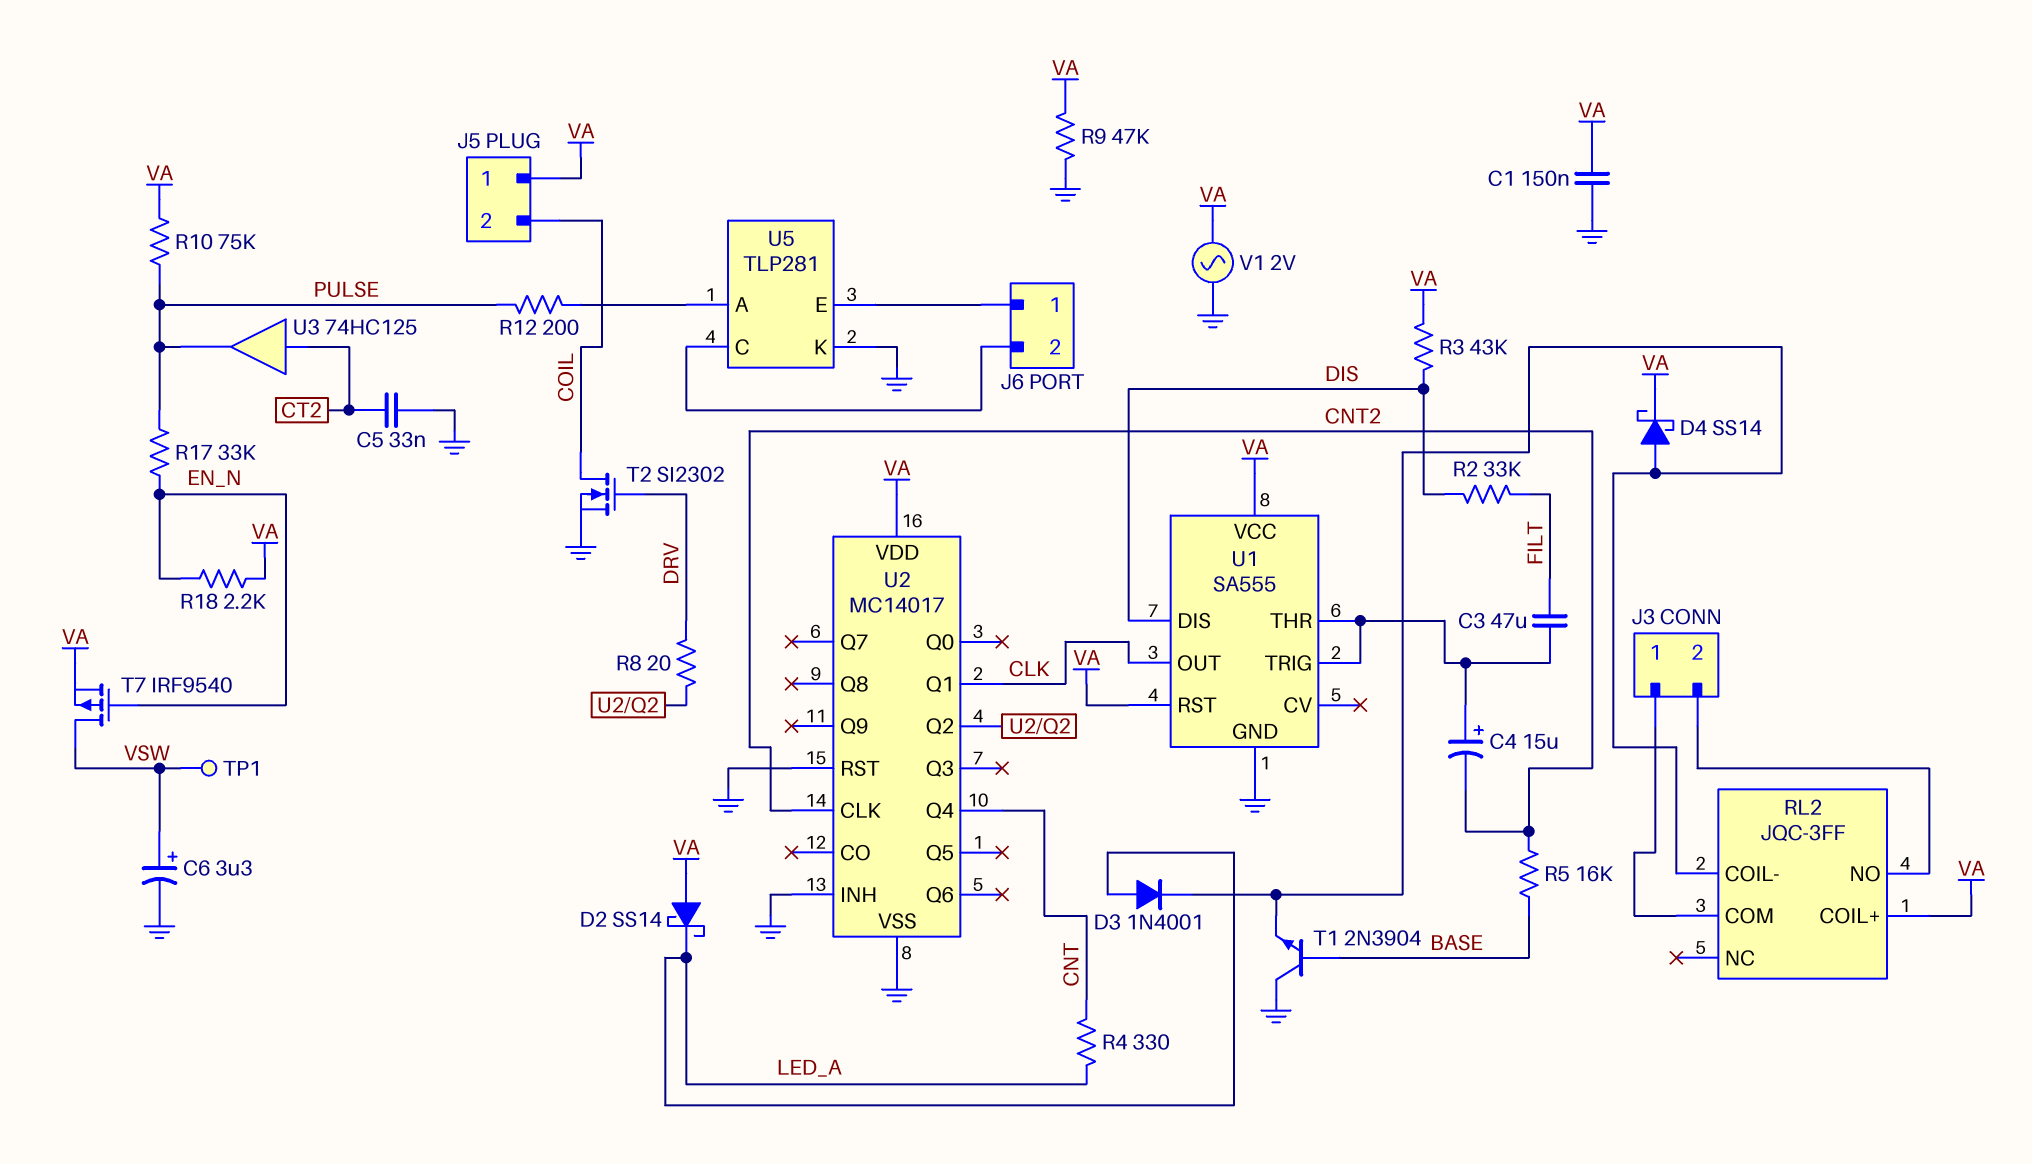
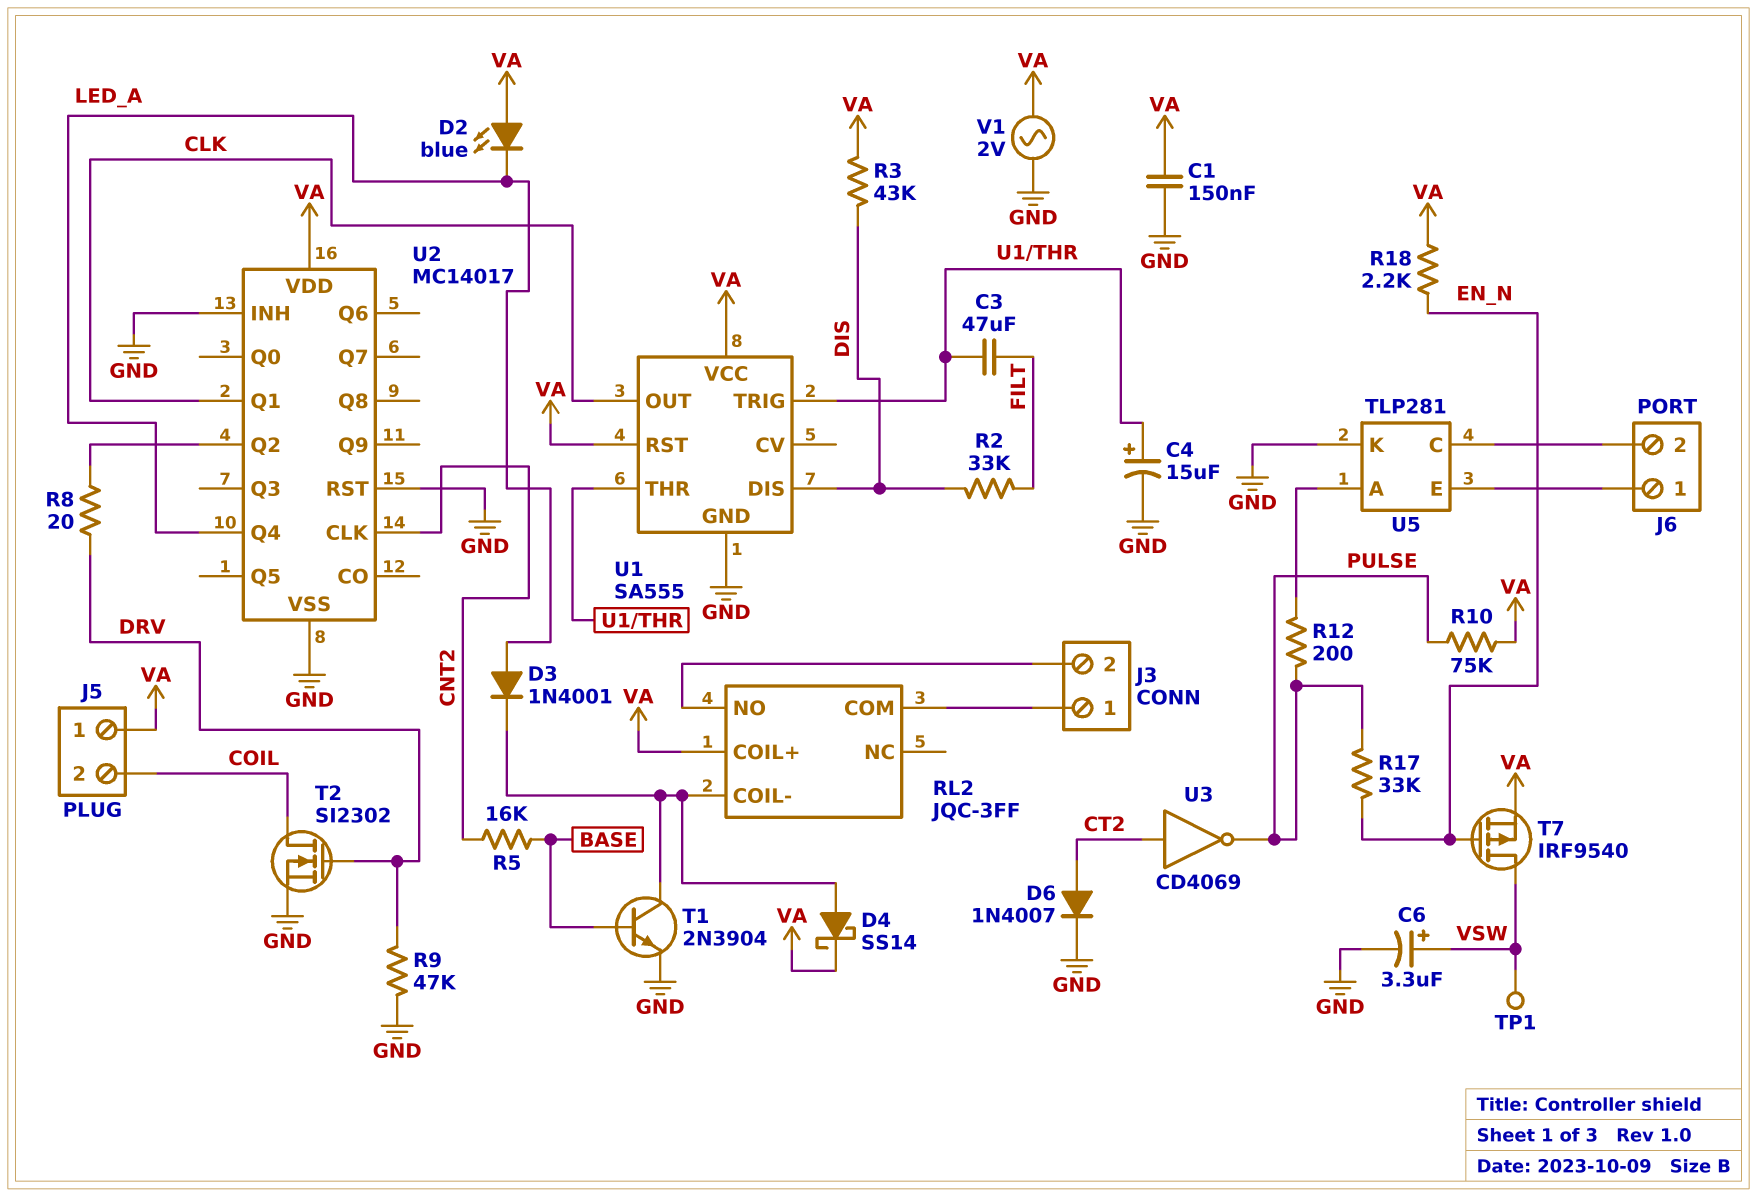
C4: 15uF (plus U1/THR, minus CNT2) -> 15uF (plus U1/THR, minus GND)
C5: 33nF (CT2, GND) -> none
D2: schottky SS14 (A VA, K LED_A) -> LED blue (A VA, K LED_A)
D6: none -> diode 1N4007 (A CT2, K GND)
R4: 330 (CNT, LED_A) -> none
R9: 47k (GND, VA) -> 47k (DRV, GND)
T1: NPN 2N3904 (B BASE, C GND, E RL2/COIL-) -> NPN 2N3904 (B BASE, C RL2/COIL-, E GND)
U2 pin Q4: CNT -> LED_A
U3: buffer 74HC125 (in CT2, out PULSE) -> NOT CD4069 (in CT2, out PULSE)

